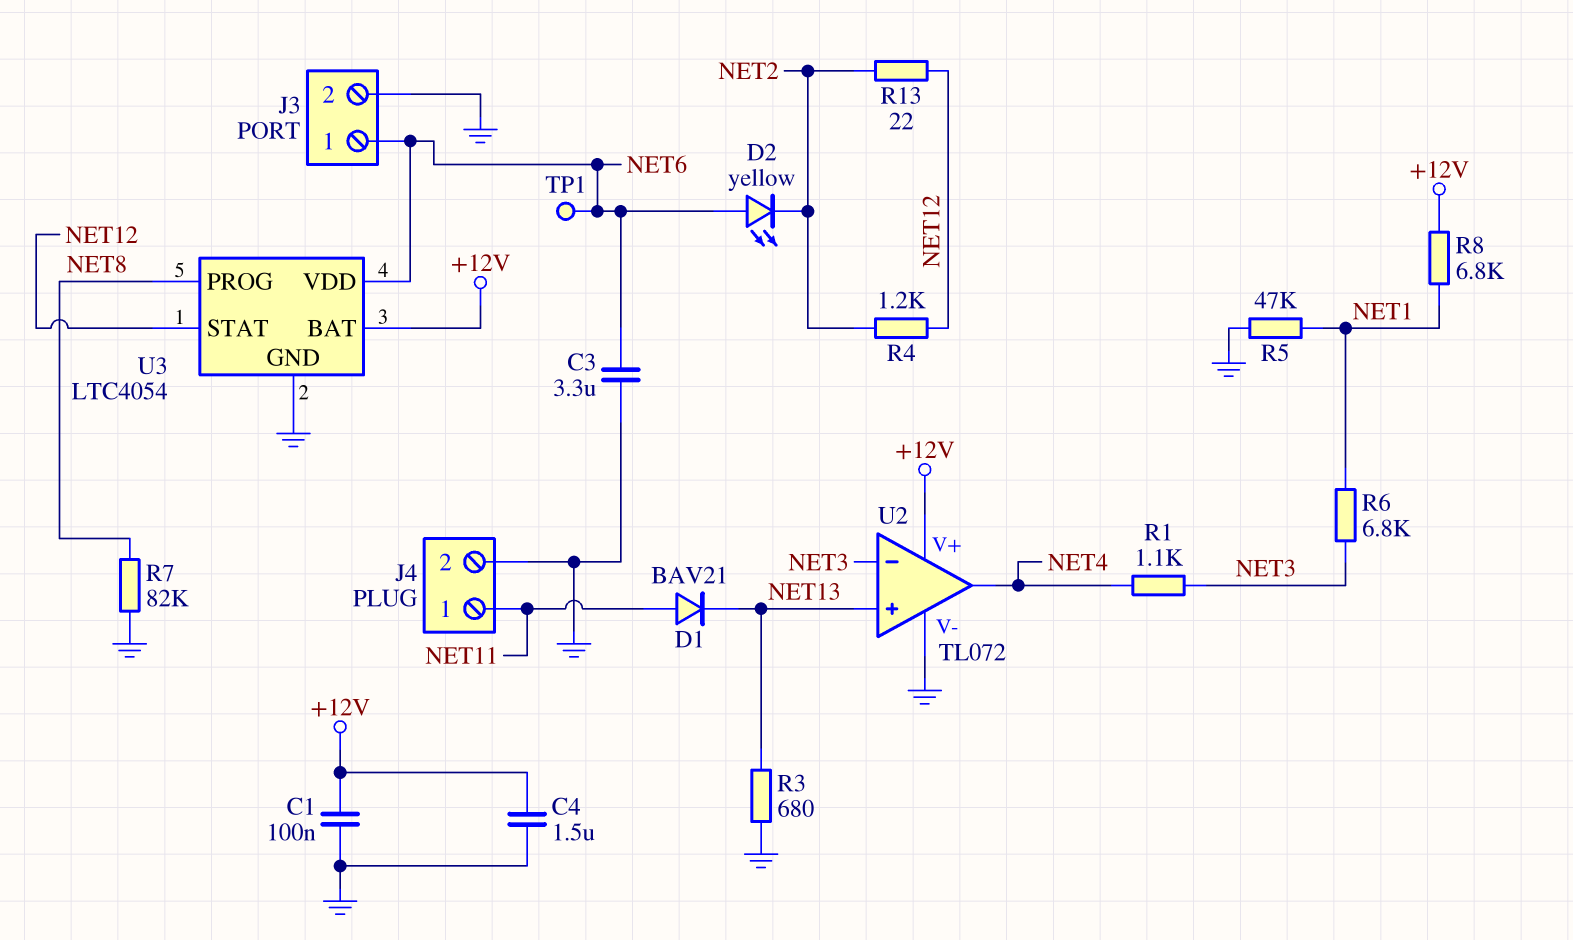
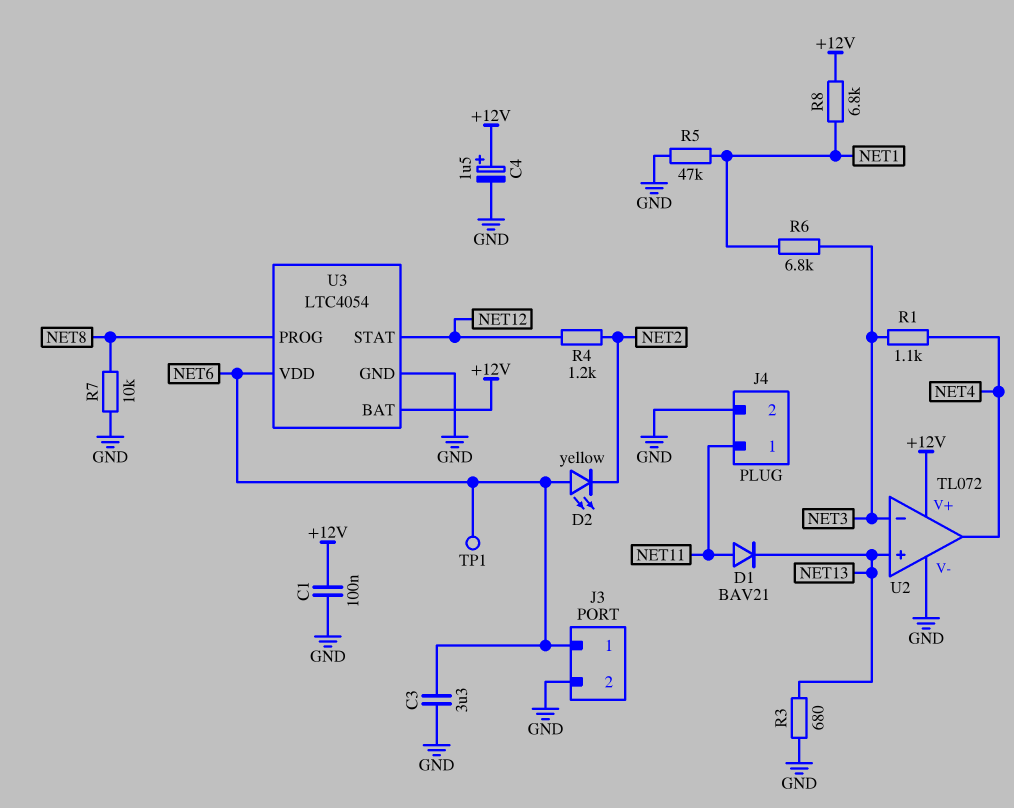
C4: 1.5uF (+12V, GND) -> 1.5uF (plus +12V, minus GND)
R7: 82k (GND, NET8) -> 10k (GND, NET8)
R13: 22 (NET2, NET12) -> none

